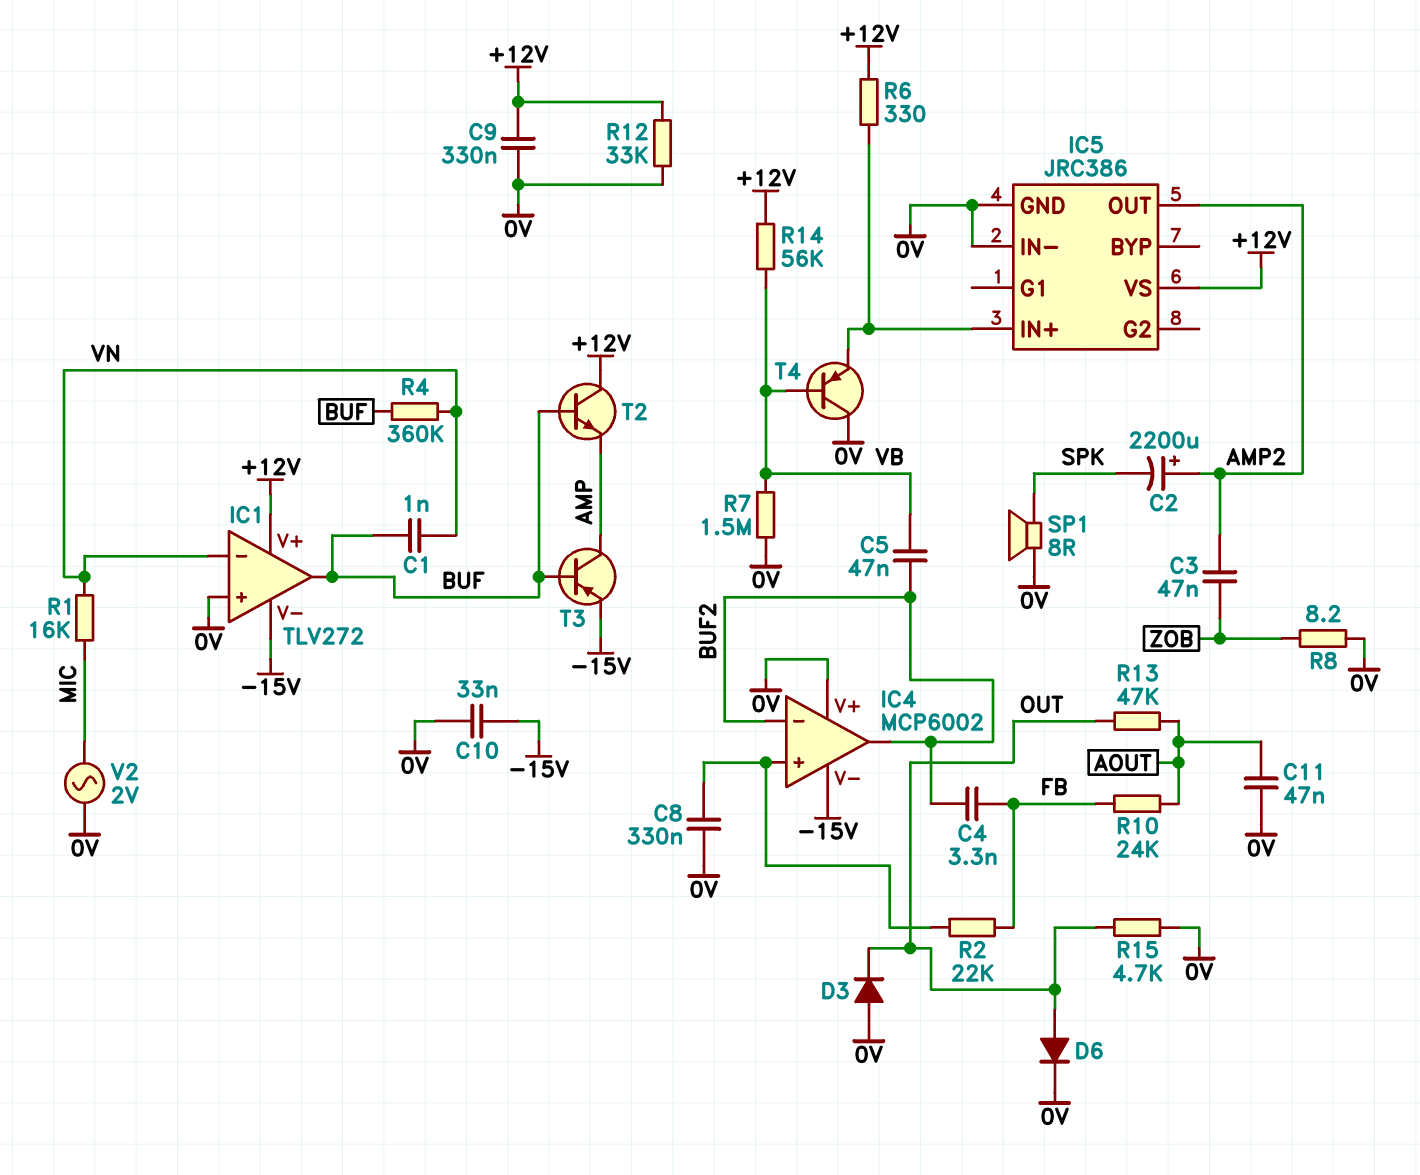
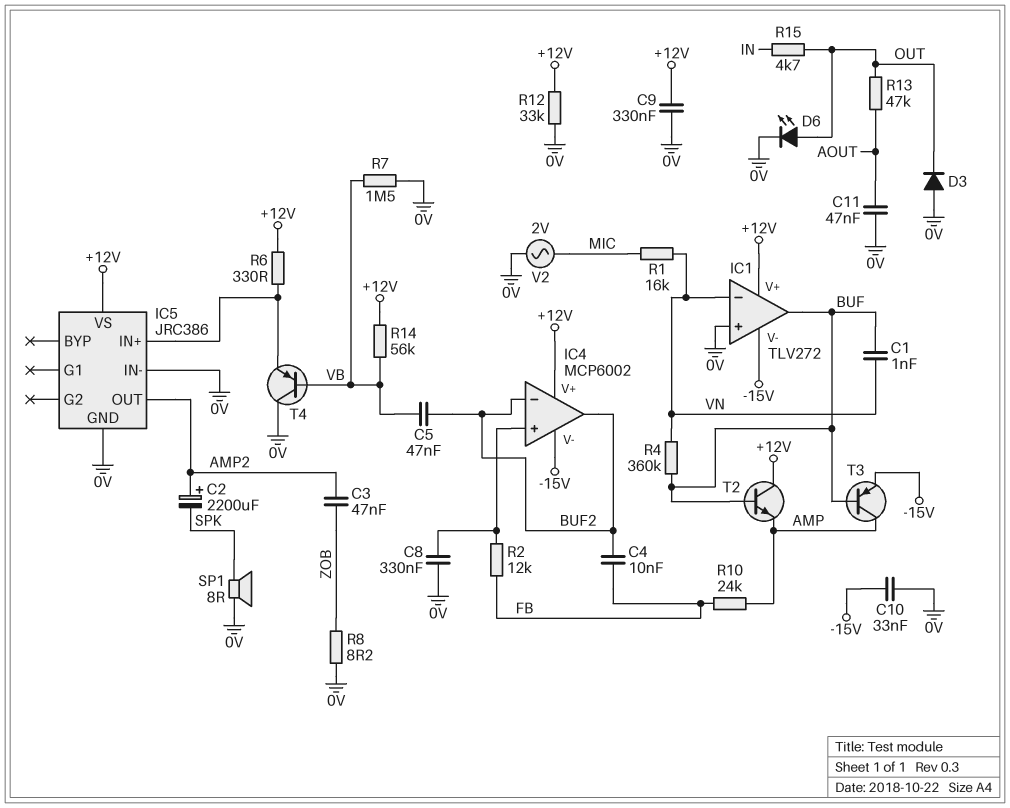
C4: 3.3nF (BUF2, FB) -> 10nF (BUF2, FB)
D6: diode (A OUT, K 0V) -> LED (A OUT, K 0V)
IC4 pin V+: 0V -> +12V
R2: 22k (FB, IC4/in+) -> 12k (FB, IC4/in+)
R10: 24k (AOUT, FB) -> 24k (AMP, FB)
R15: 4.7k (0V, OUT) -> 4.7k (IN, OUT)

